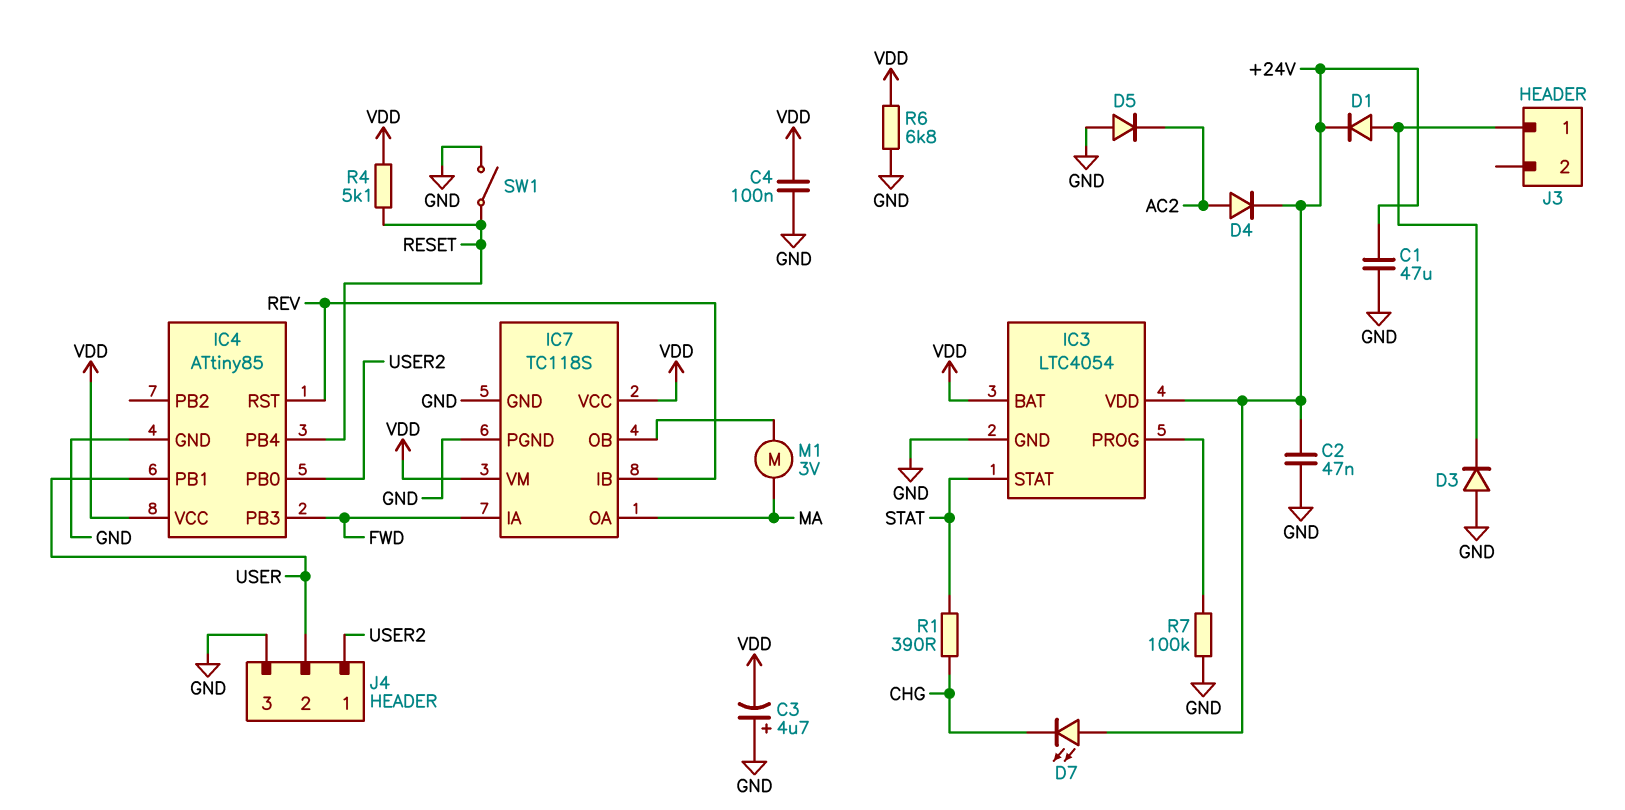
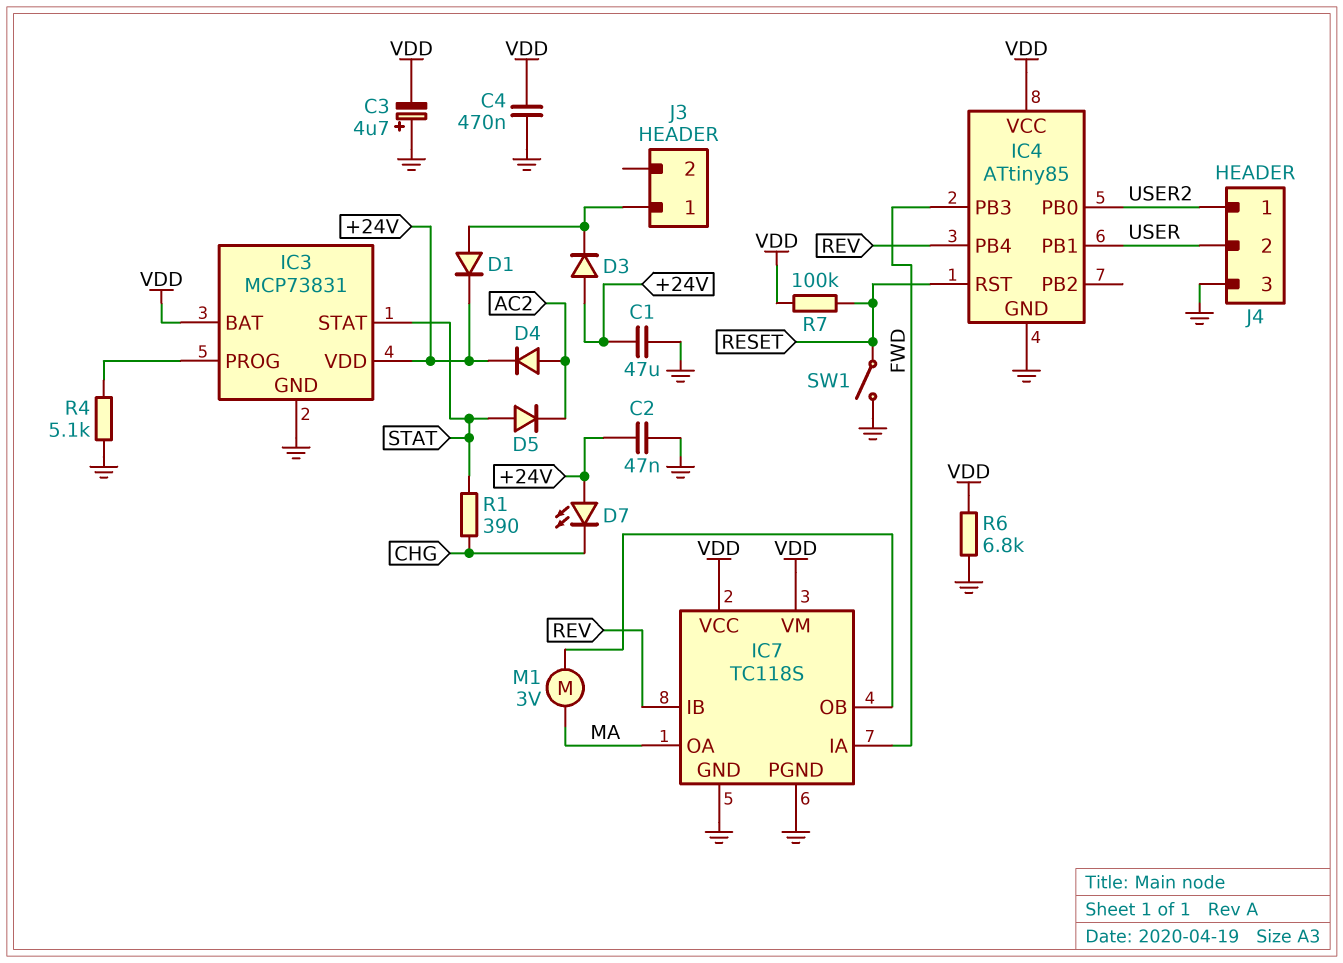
C4: 100nF (GND, VDD) -> 470nF (GND, VDD)
D3: diode (A GND, K J3/1) -> diode (A +24V, K J3/1)
D5: diode (A GND, K AC2) -> diode (A STAT, K AC2)
IC3: LTC4054 -> MCP73831
IC4 pin PB4: RESET -> REV
IC4 pin RST: REV -> RESET
R4: 5.1k (RESET, VDD) -> 5.1k (GND, IC3/PROG)
R7: 100k (GND, IC3/PROG) -> 100k (RESET, VDD)

